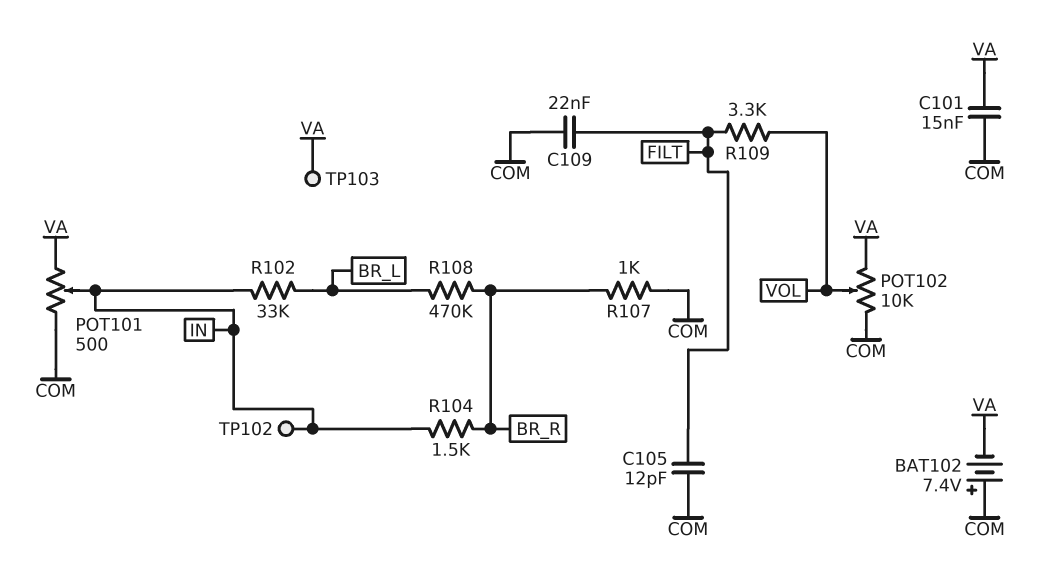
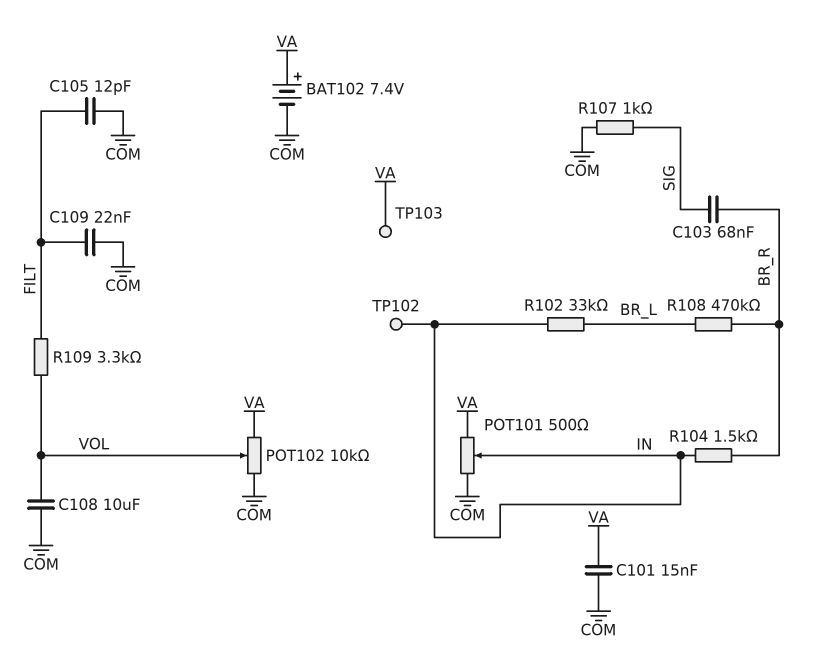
BAT102: 7.4V (plus COM, minus VA) -> 7.4V (plus VA, minus COM)
C103: none -> 68nF (BR_R, SIG)
C108: none -> 10uF (COM, VOL)
R107: 1k (BR_R, COM) -> 1k (COM, SIG)

